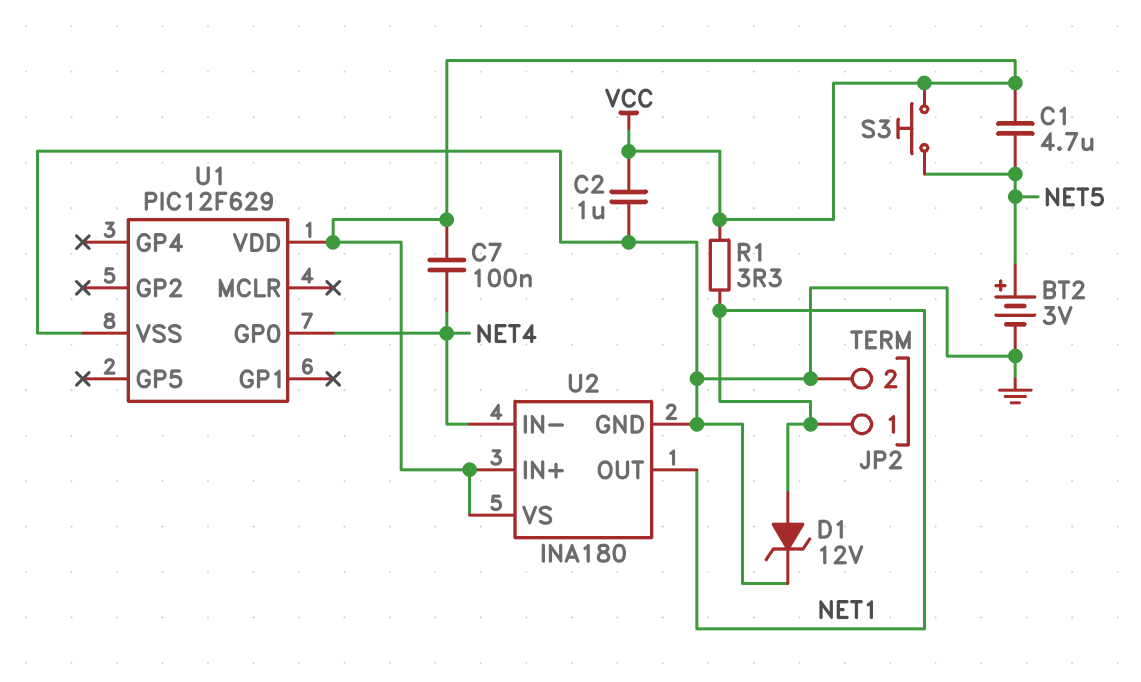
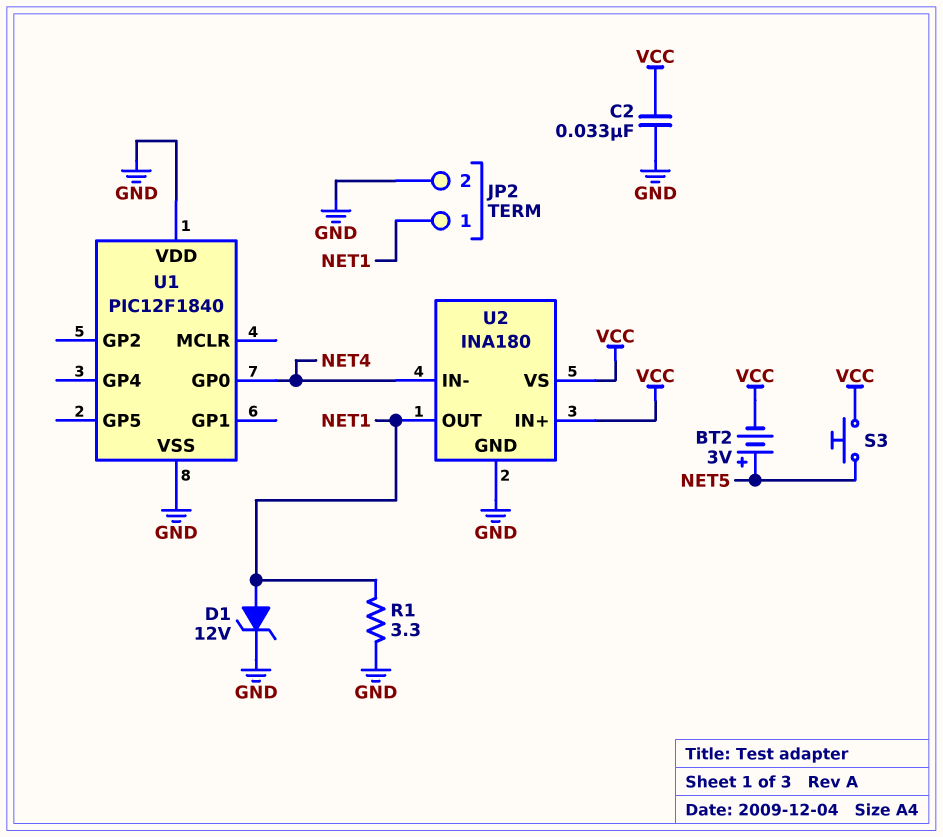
BT2: 3V (plus NET5, minus GND) -> 3V (plus NET5, minus VCC)
C1: 4.7uF (NET5, VCC) -> none
C2: 1uF (GND, VCC) -> 33nF (GND, VCC)
C7: 100nF (NET4, VCC) -> none
R1: 3.3 (NET1, VCC) -> 3.3 (GND, NET1)
U1: PIC12F629 -> PIC12F1840
U1 pin VDD: VCC -> GND

